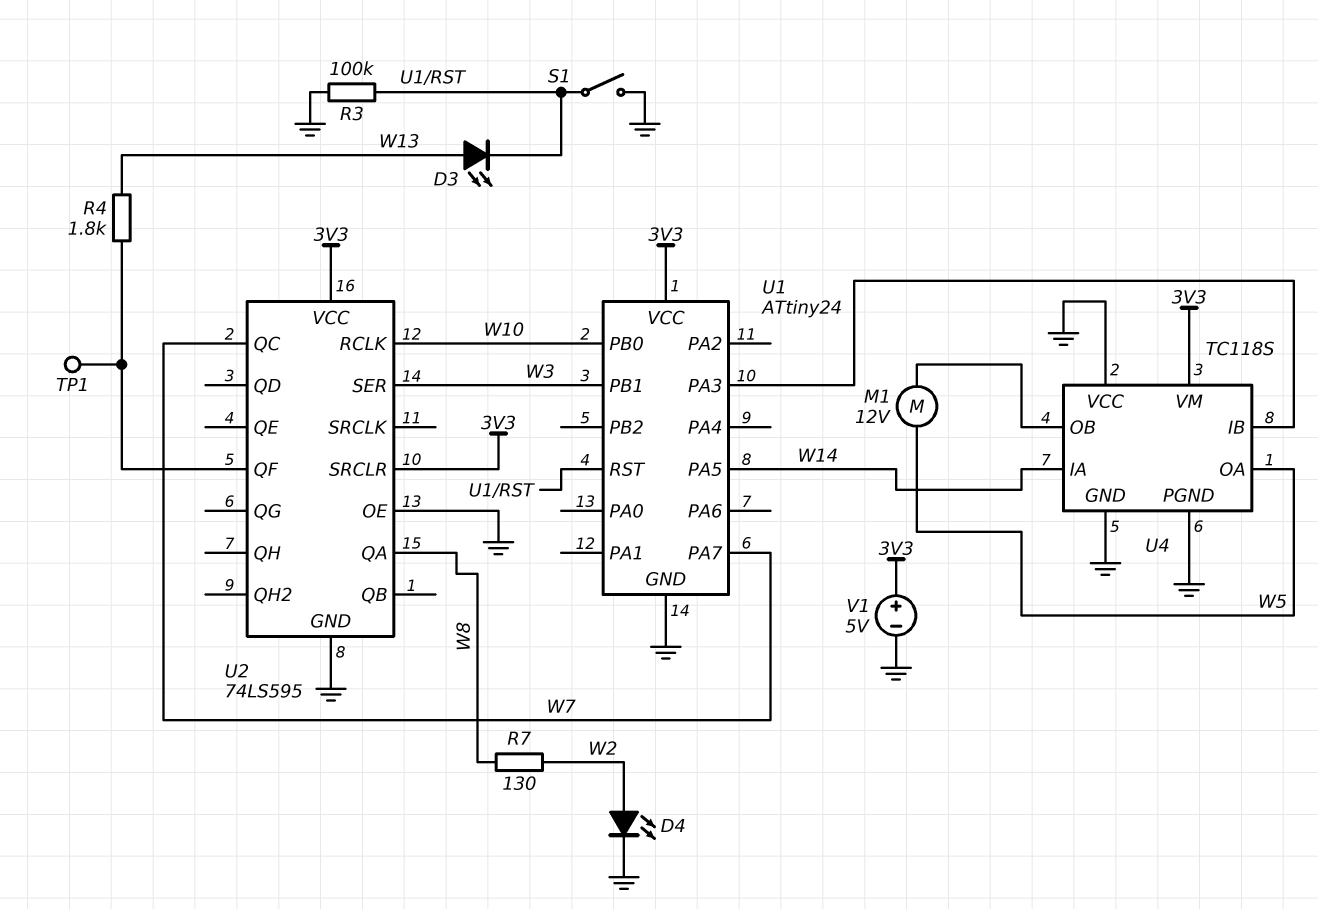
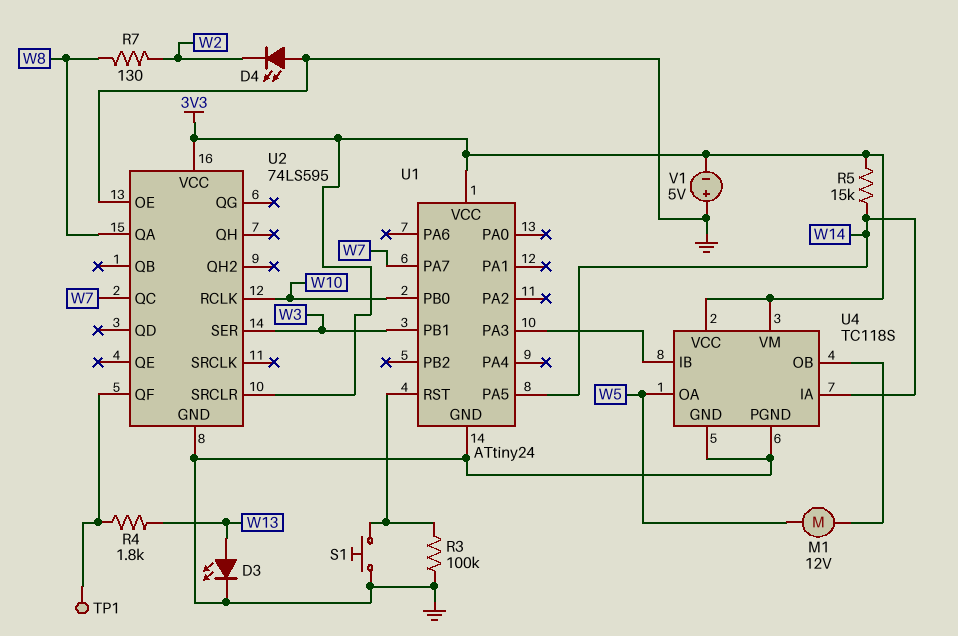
D3: LED (A W13, K U1/RST) -> LED (A W13, K GND)
D4: LED (A W2, K GND) -> LED (A GND, K W2)
R5: none -> 15k (3V3, W14)
S1: switch (GND, U1/RST) -> button (GND, U1/RST)
U4 pin VCC: GND -> 3V3
V1: 5V (plus 3V3, minus GND) -> 5V (plus GND, minus 3V3)

